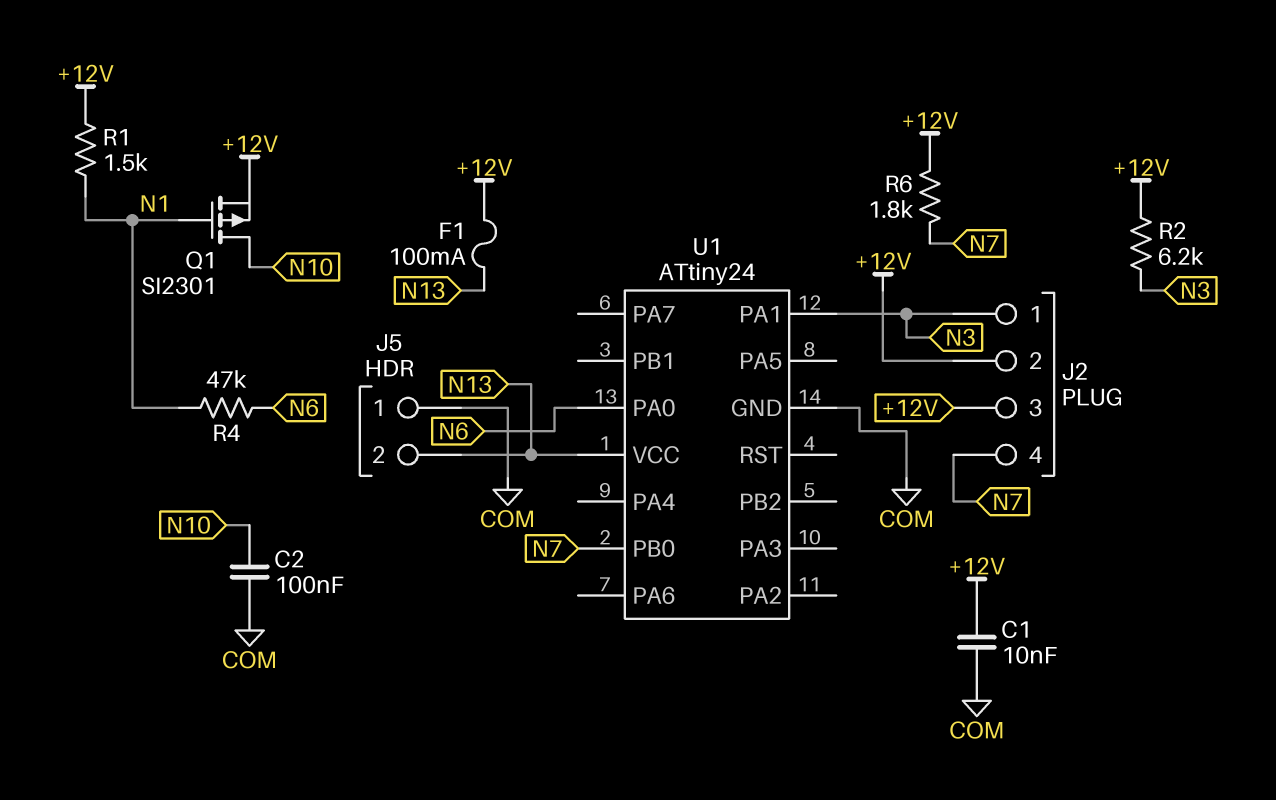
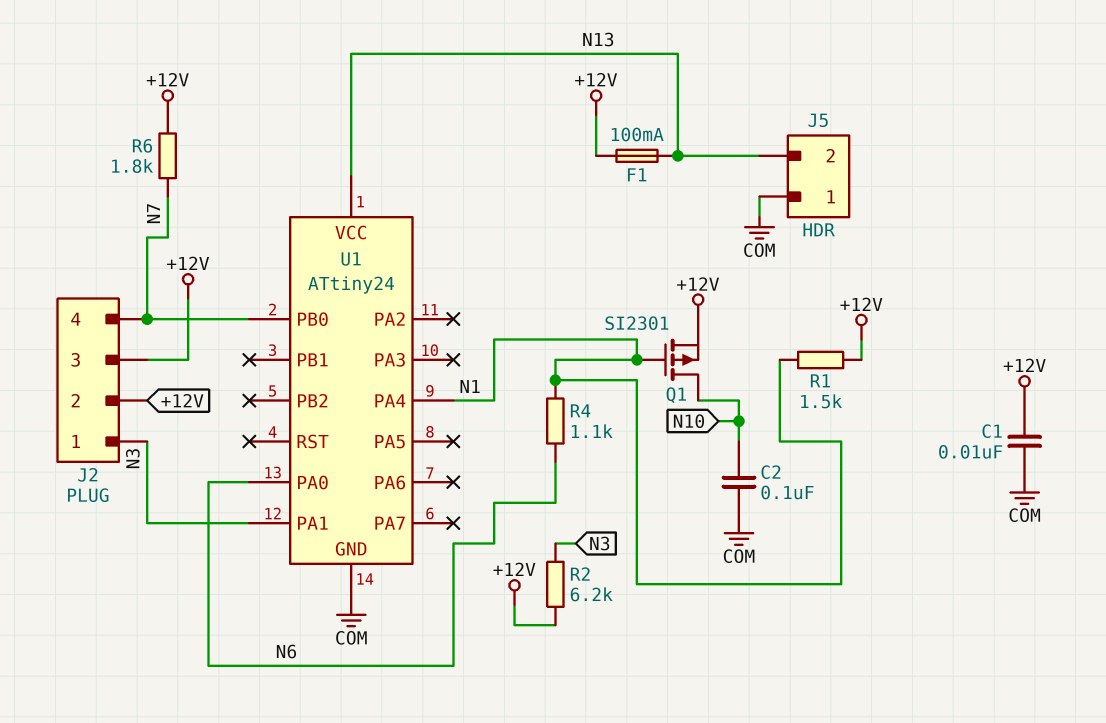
R4: 47k (N1, N6) -> 1.1k (N1, N6)
U1 pin PA4: none -> N1

